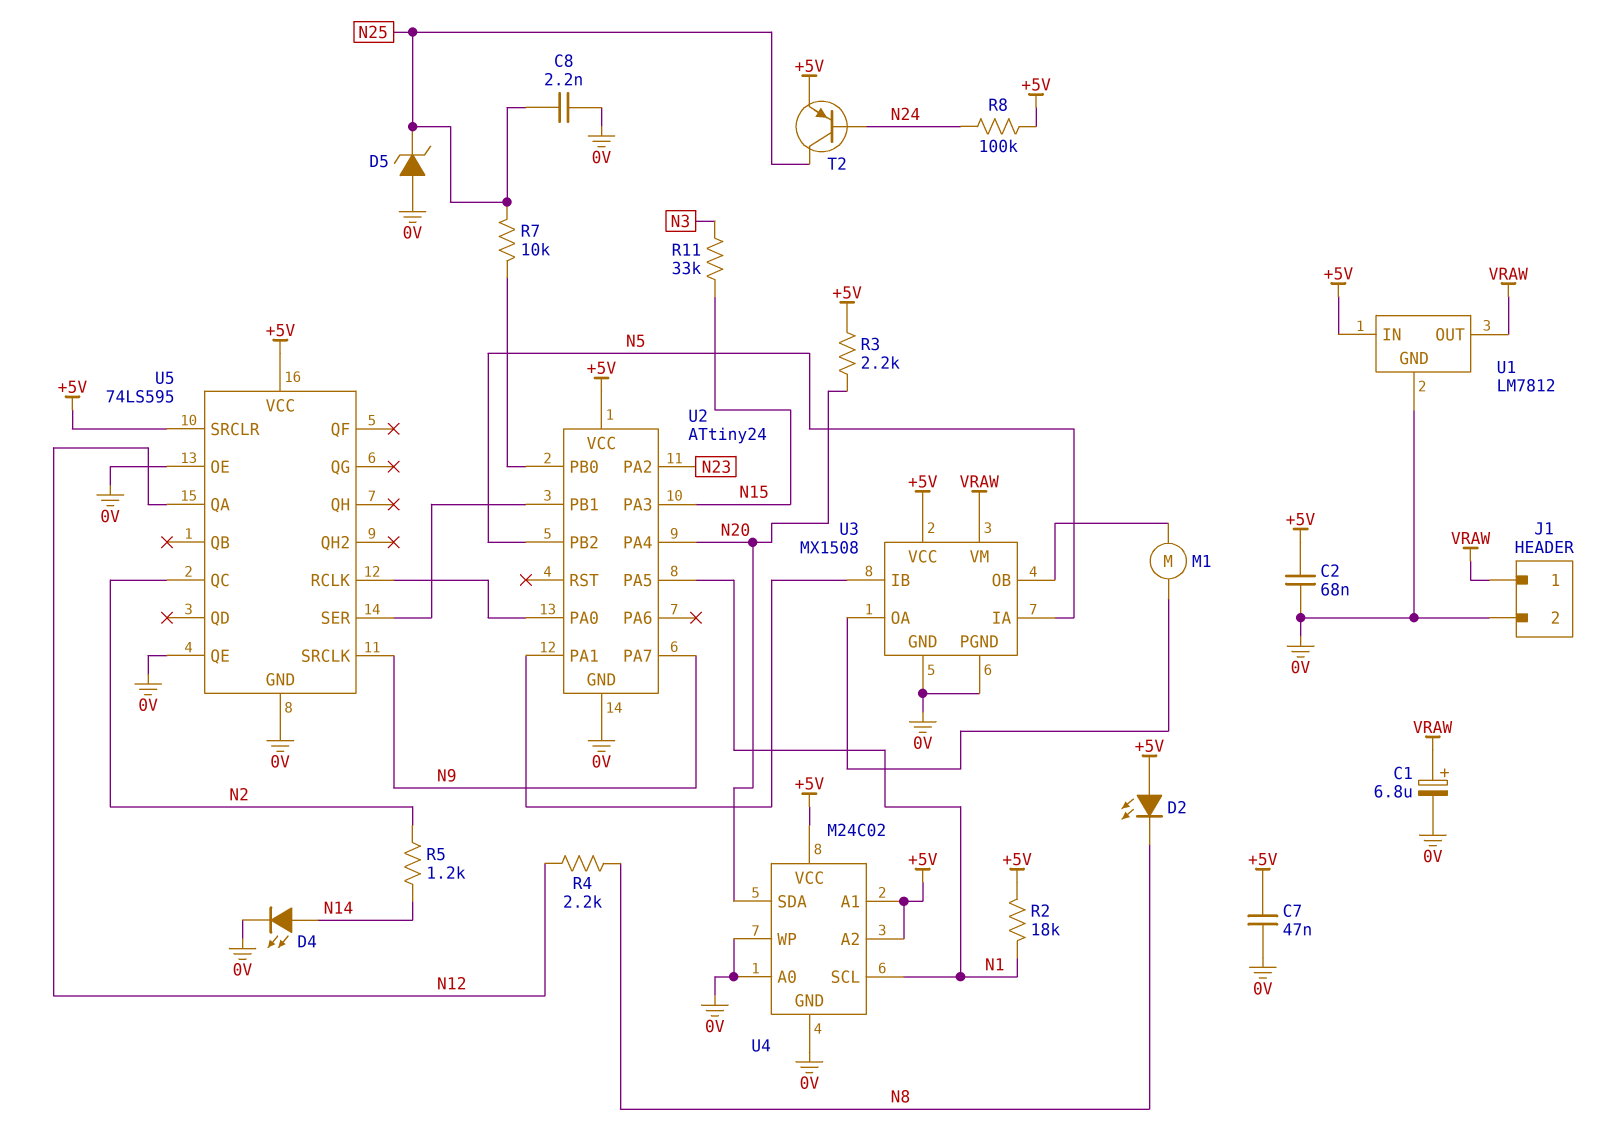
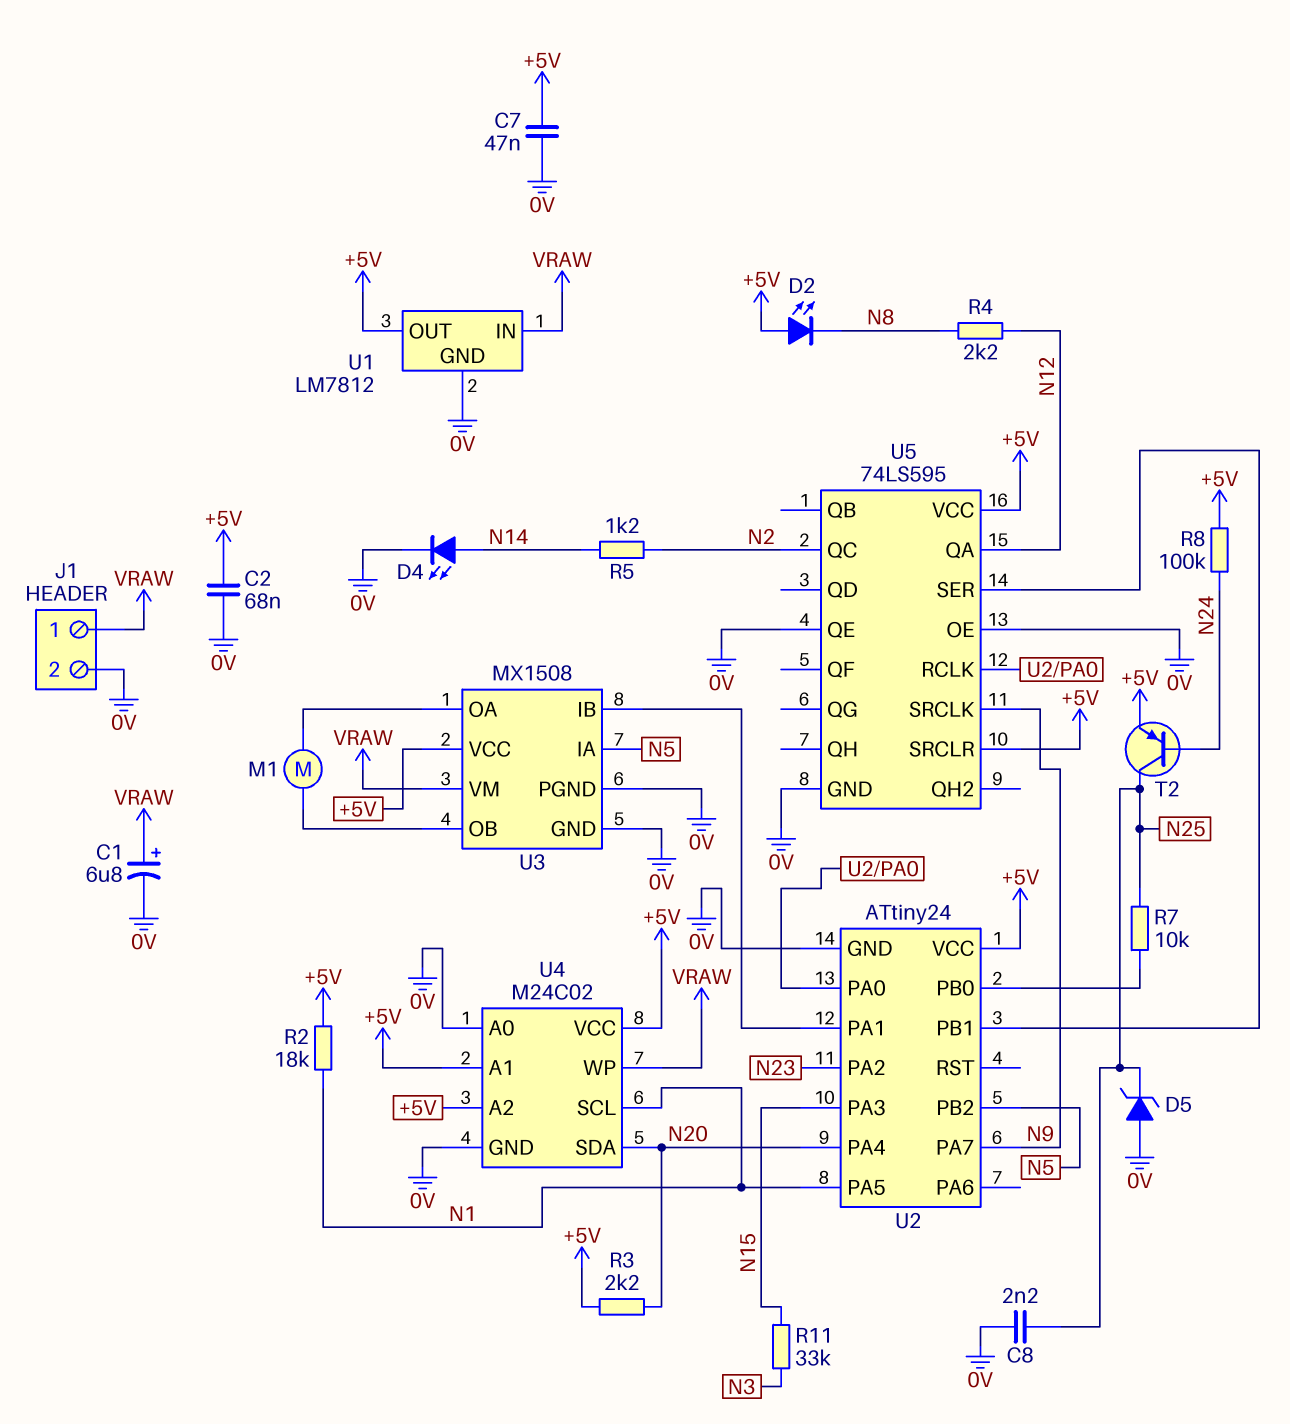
U1 pin IN: +5V -> VRAW
U1 pin OUT: VRAW -> +5V
U4 pin WP: 0V -> VRAW

